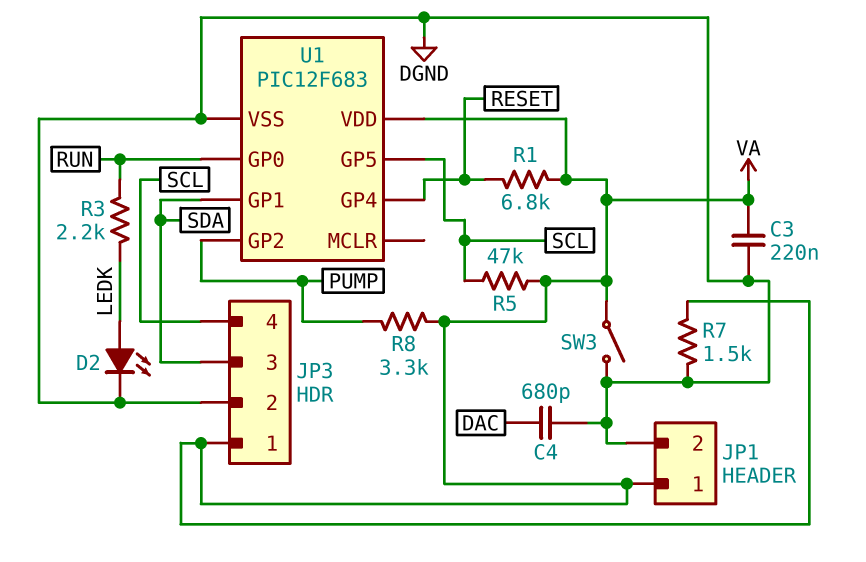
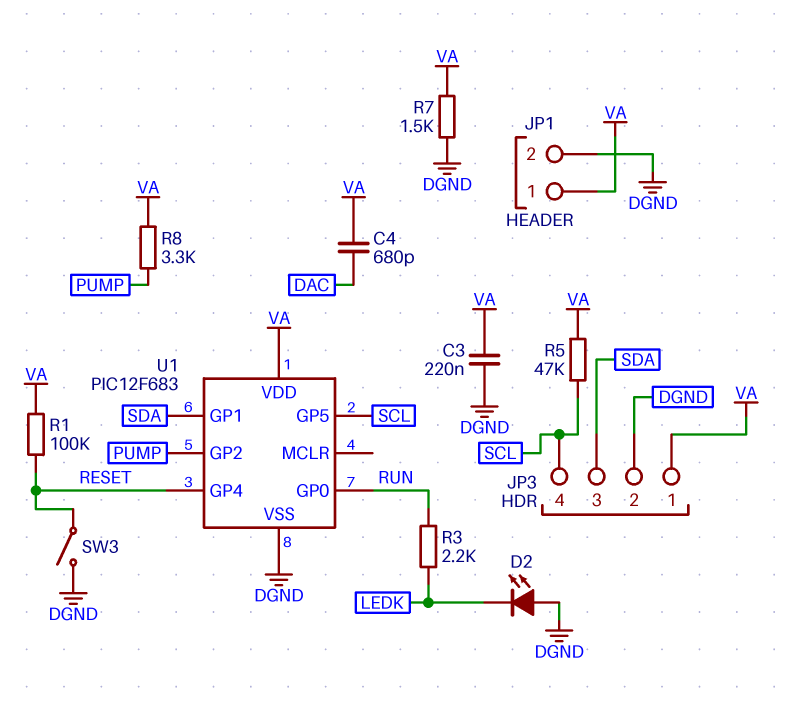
C4: 680pF (DAC, DGND) -> 680pF (DAC, VA)
D2: LED (A LEDK, K DGND) -> LED (A DGND, K LEDK)
R1: 6.8k (RESET, VA) -> 100k (RESET, VA)
SW3: switch (DGND, VA) -> switch (DGND, RESET)

